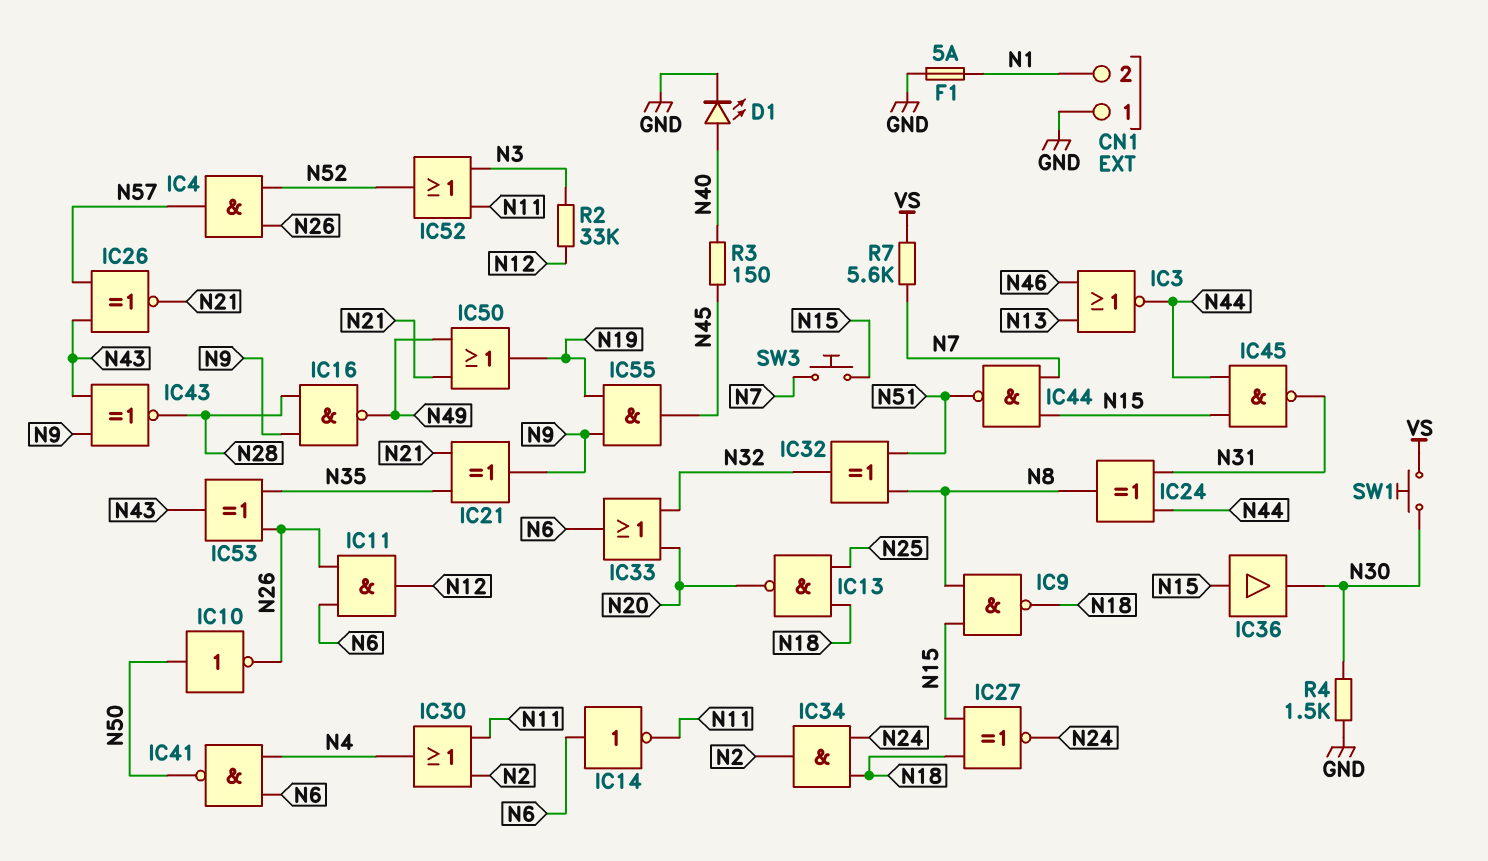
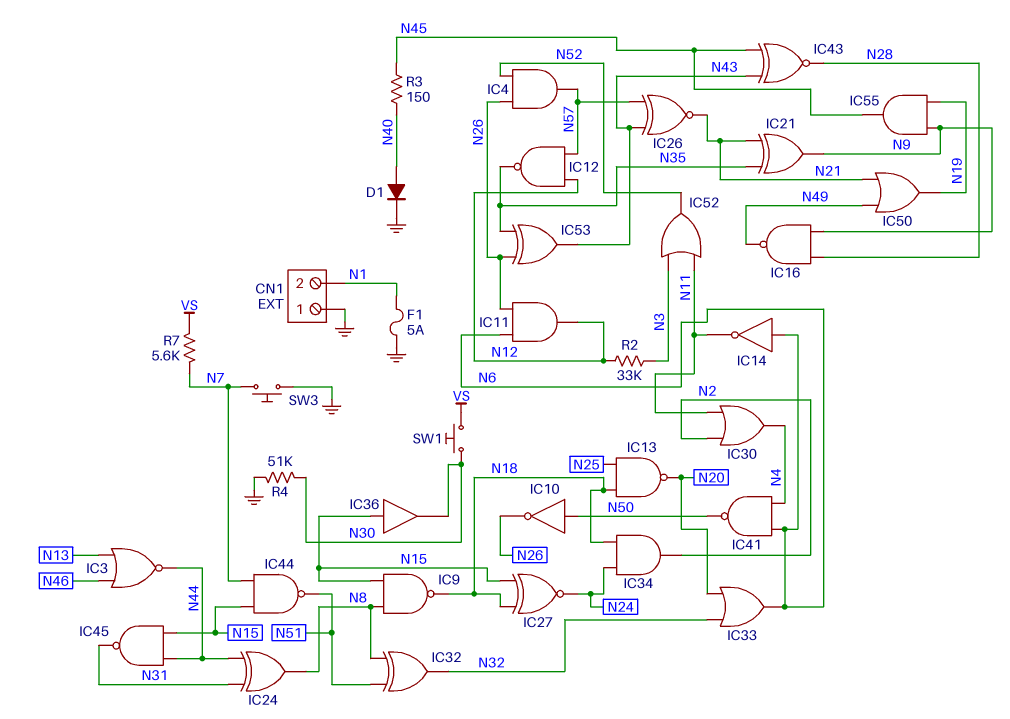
D1: LED (A N40, K GND) -> diode (A N40, K GND)
IC12: none -> NAND (in N12, in N57, out N35)
IC43: XNOR (in N9, in N43, out N28) -> XNOR (in N43, in N45, out N28)
R4: 1.5k (GND, N30) -> 51k (GND, N30)
SW3: button (N7, N15) -> button (GND, N7)

